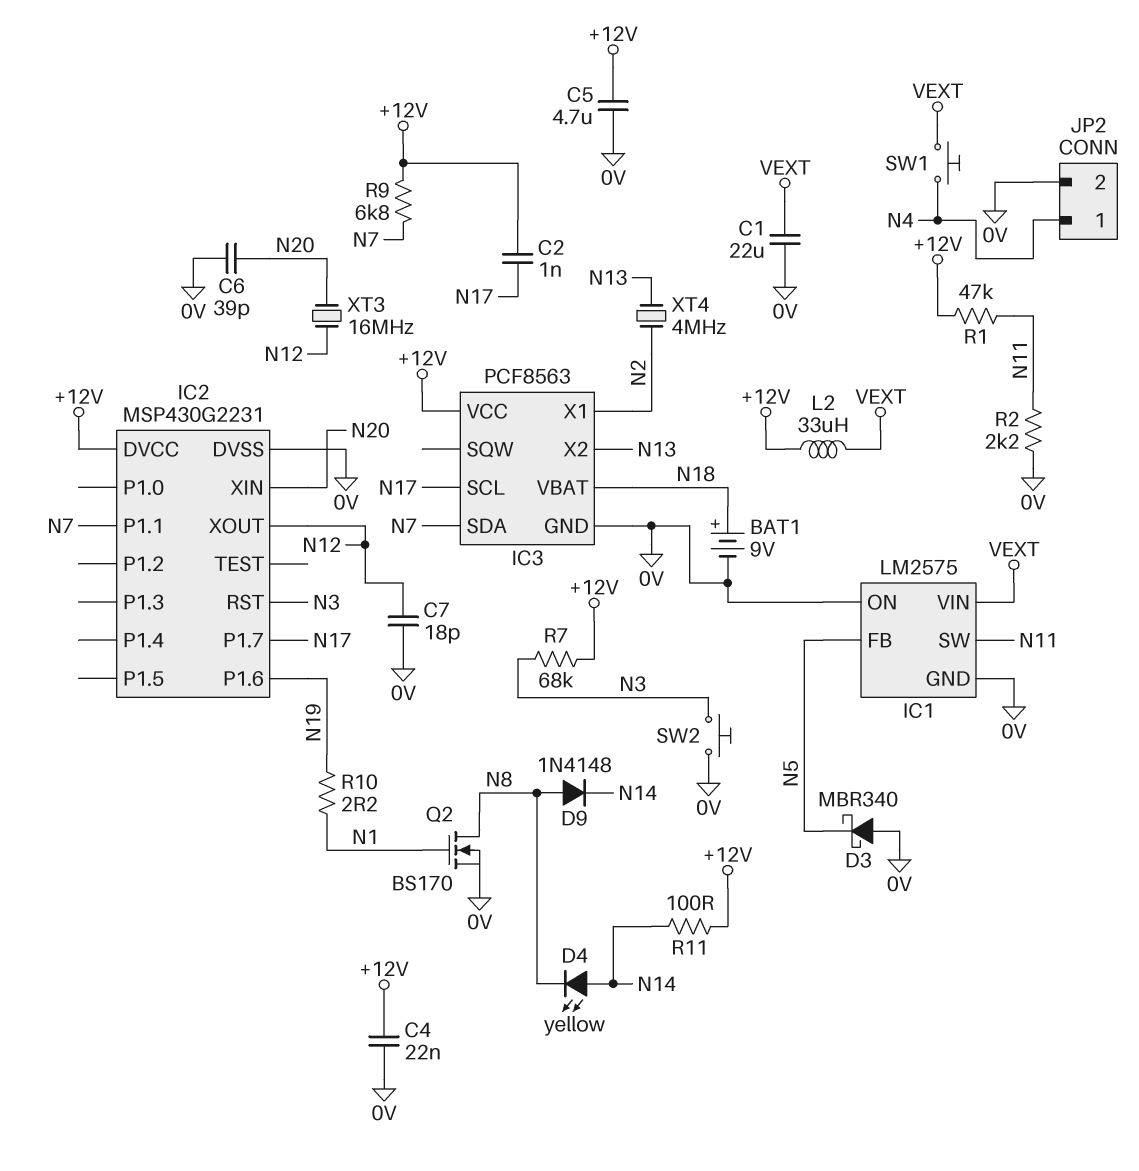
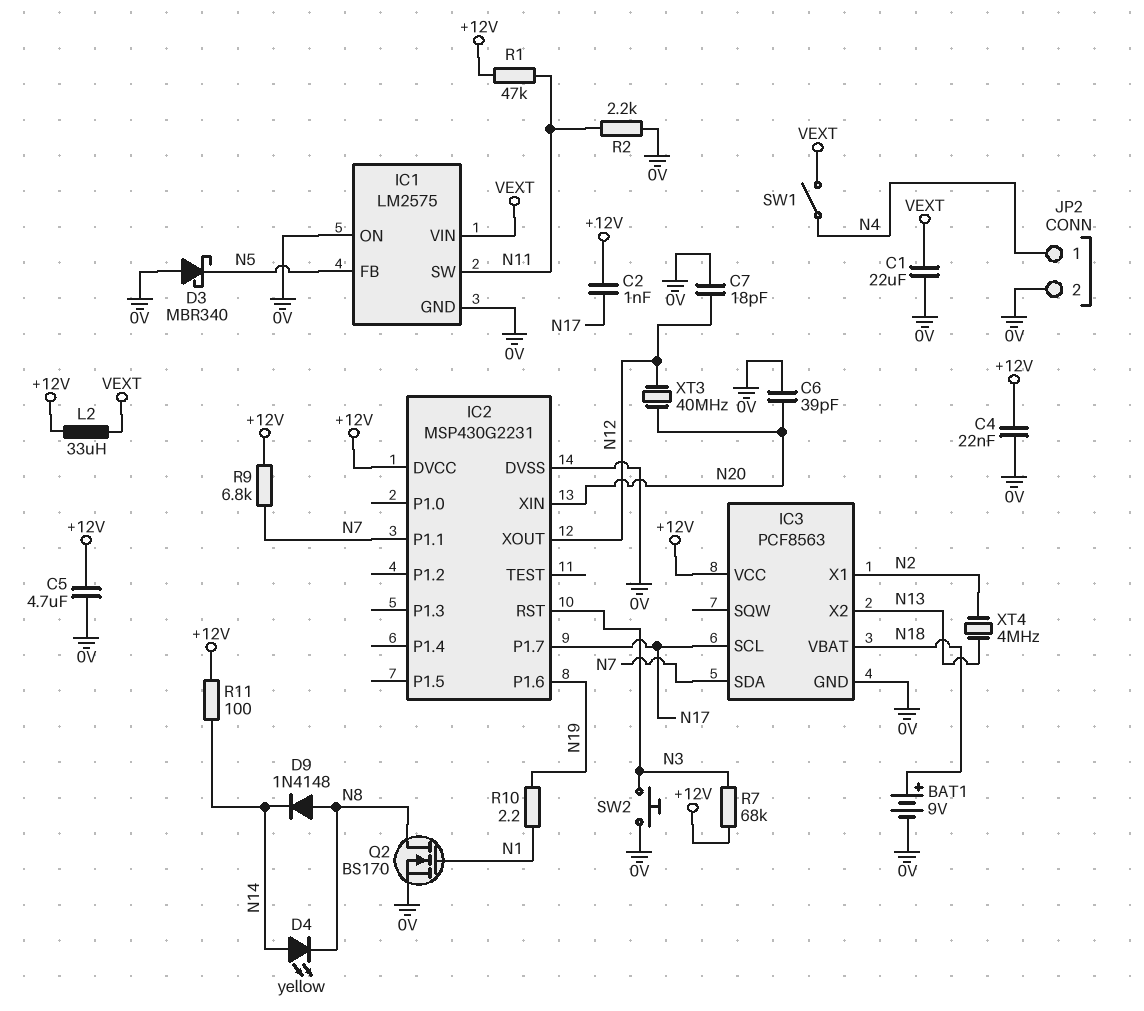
SW1: button (N4, VEXT) -> switch (N4, VEXT)
XT3: 16MHz (N12, N20) -> 40MHz (N12, N20)

